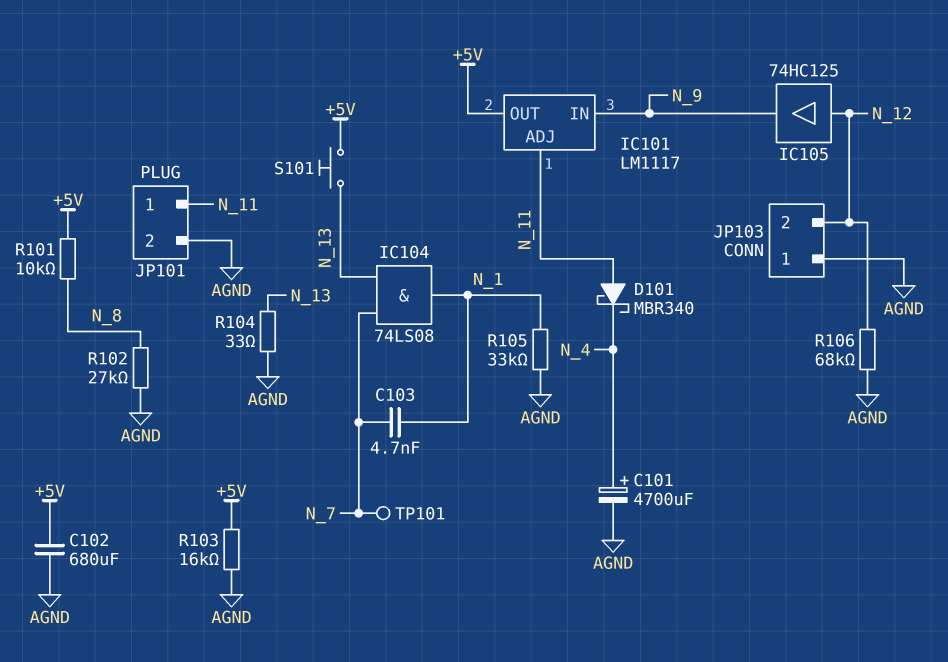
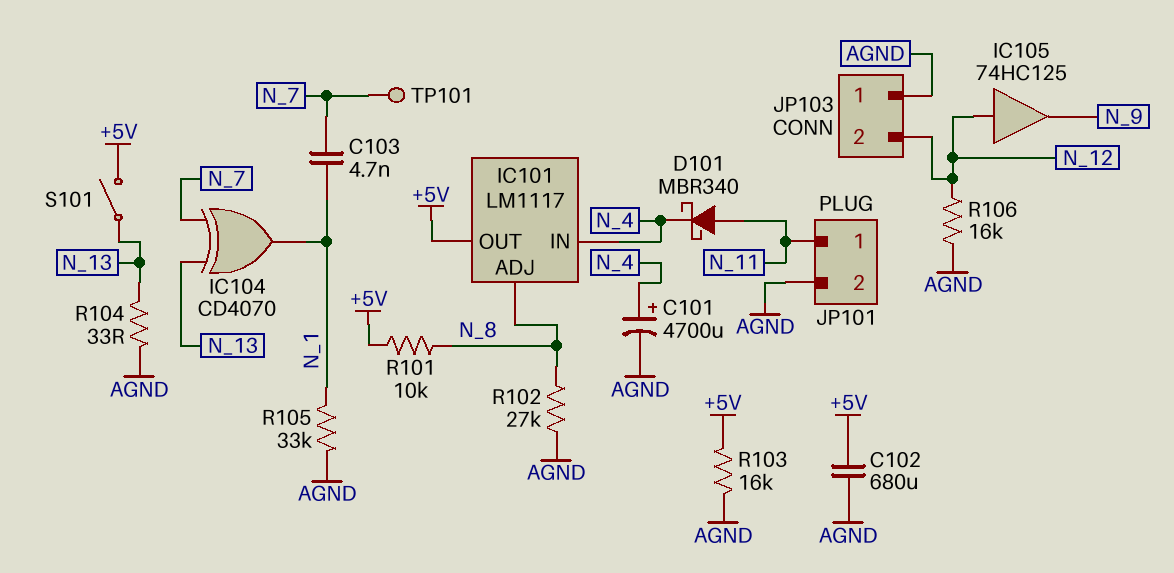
IC101 pin ADJ: N_11 -> N_8
IC101 pin IN: N_9 -> N_4
IC104: AND 74LS08 (in N_7, in N_13, out N_1) -> XOR CD4070 (in N_7, in N_13, out N_1)
R106: 68k (AGND, N_12) -> 16k (AGND, N_12)
S101: button (+5V, N_13) -> switch (+5V, N_13)

